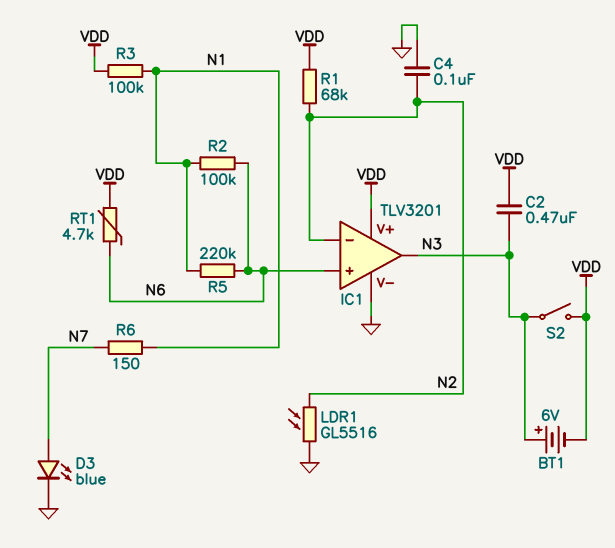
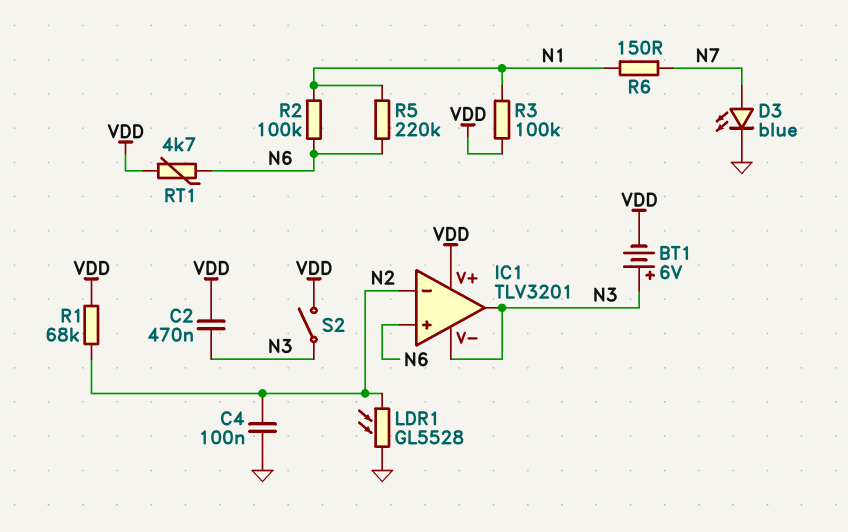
IC1 pin V-: GND -> N3
LDR1: GL5516 (GND, N2) -> GL5528 (GND, N2)

